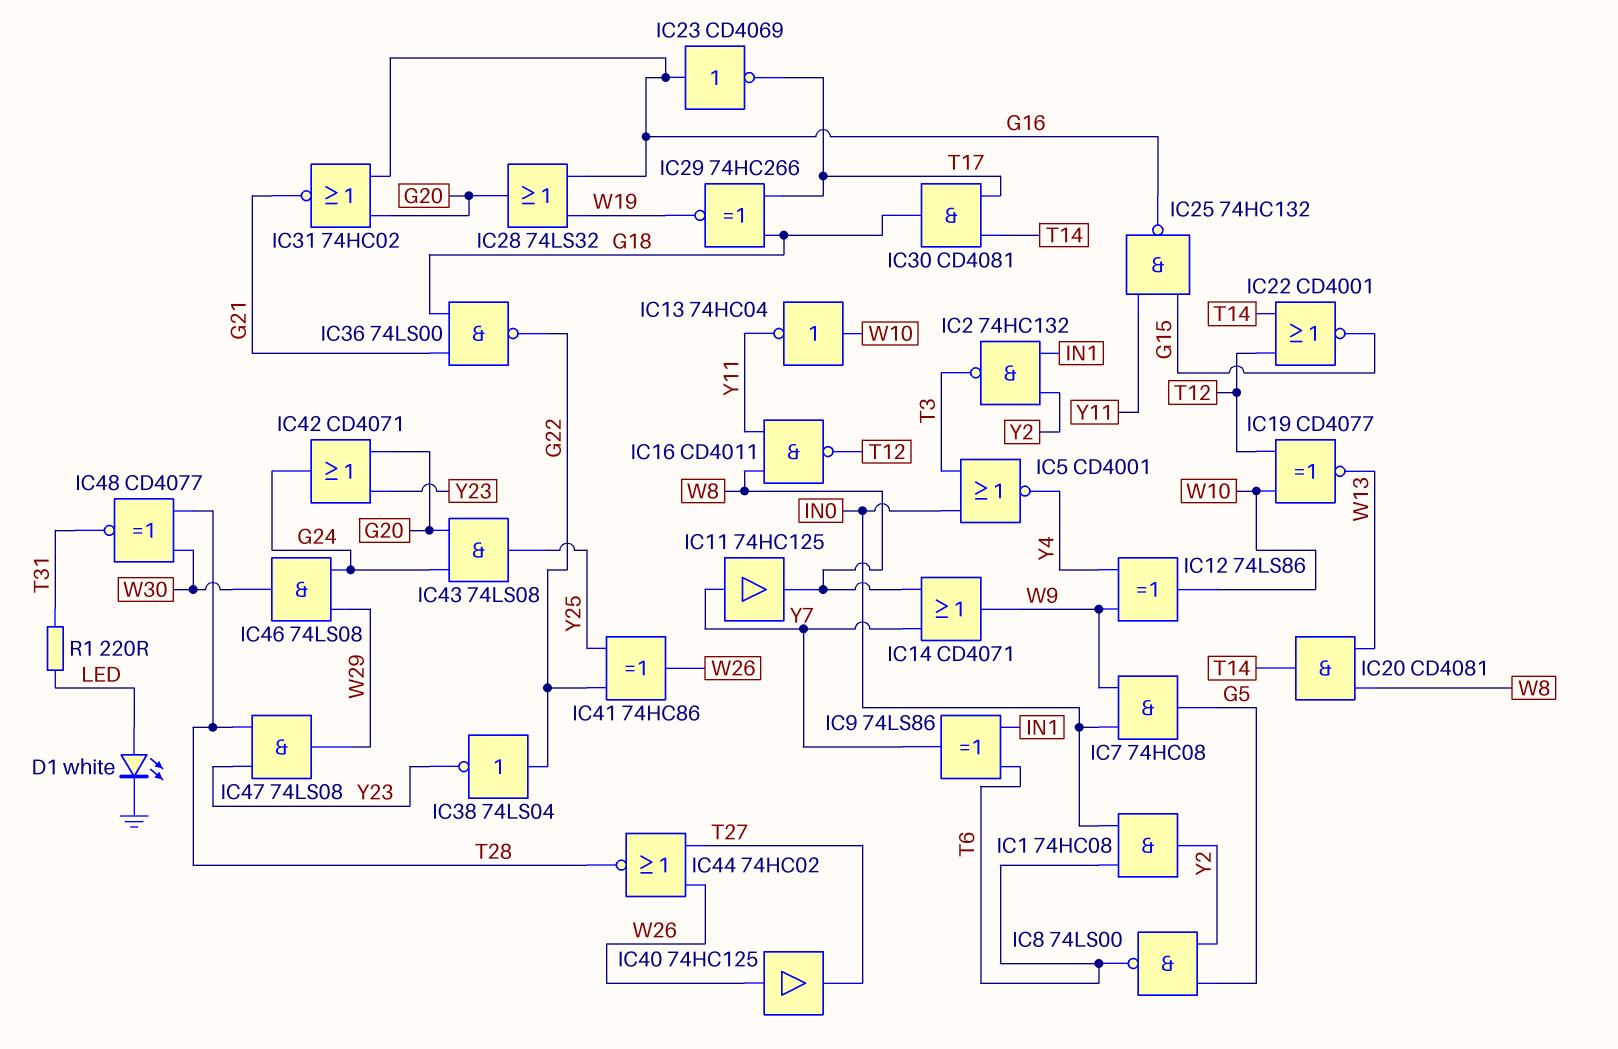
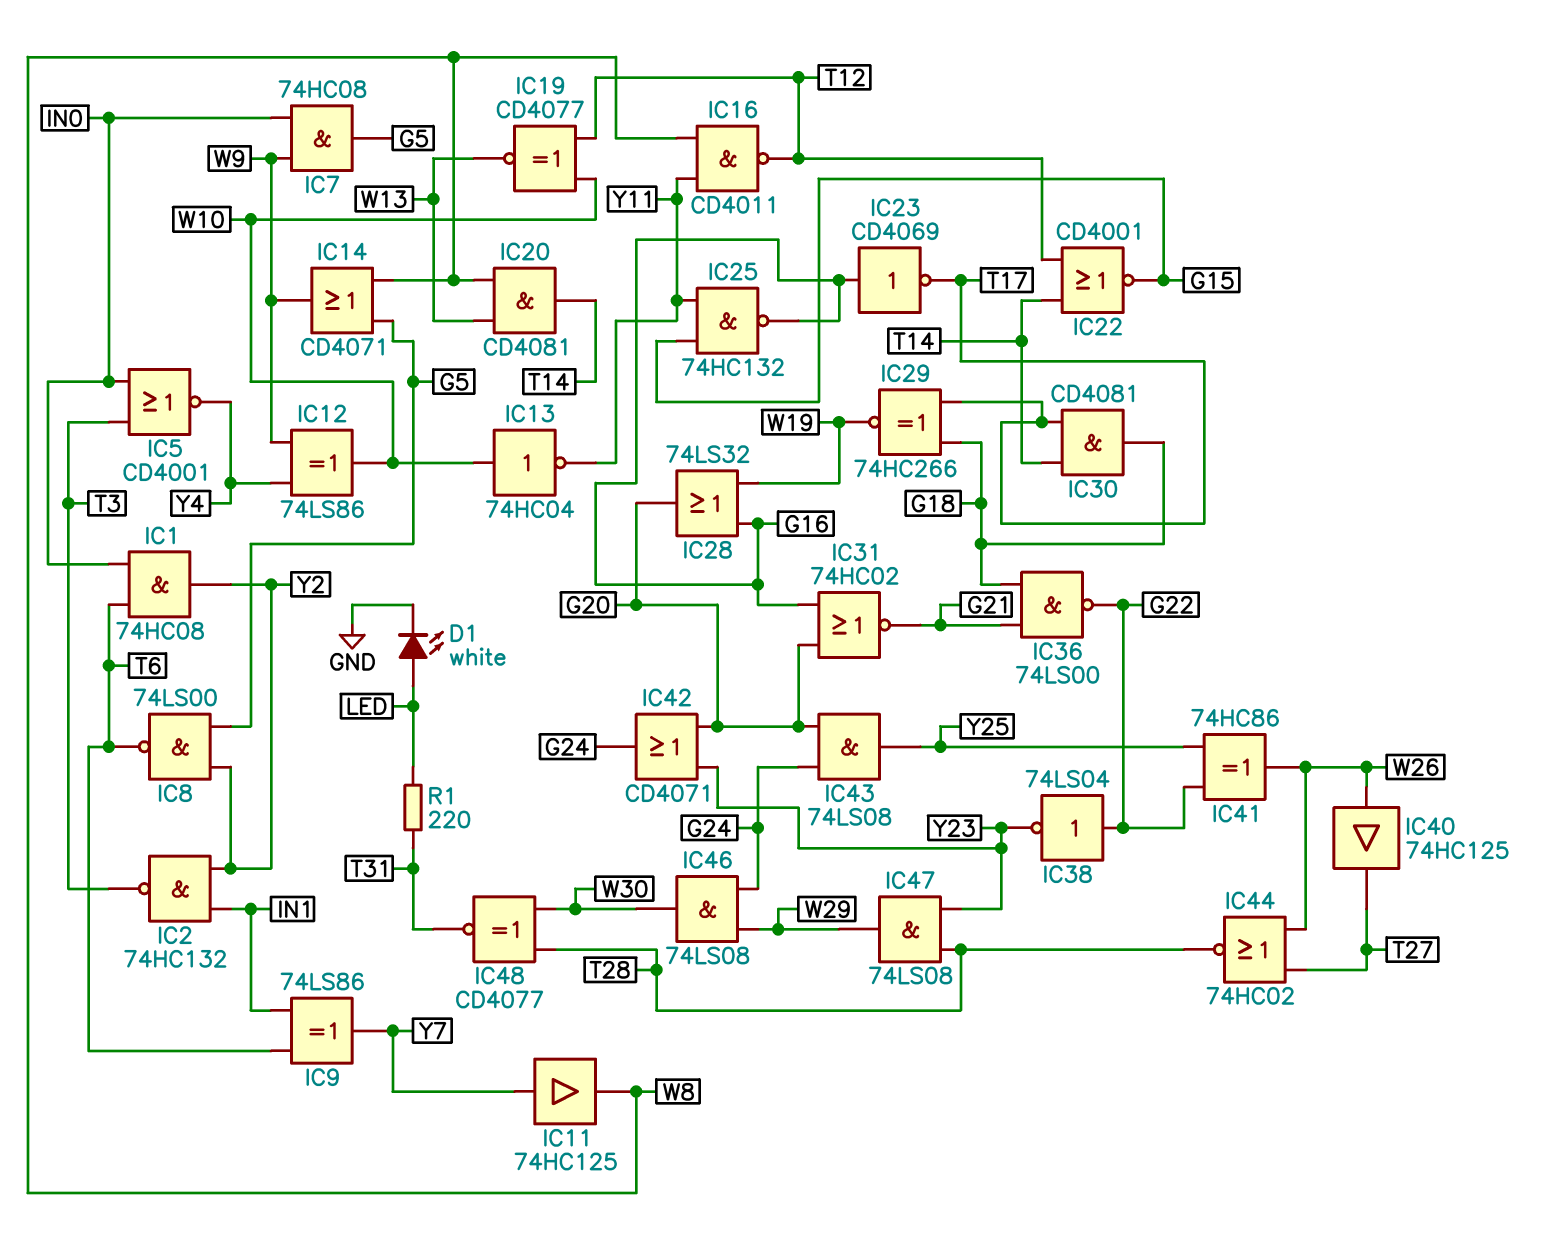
IC14: OR CD4071 (in W8, in Y7, out W9) -> OR CD4071 (in G5, in W8, out W9)

